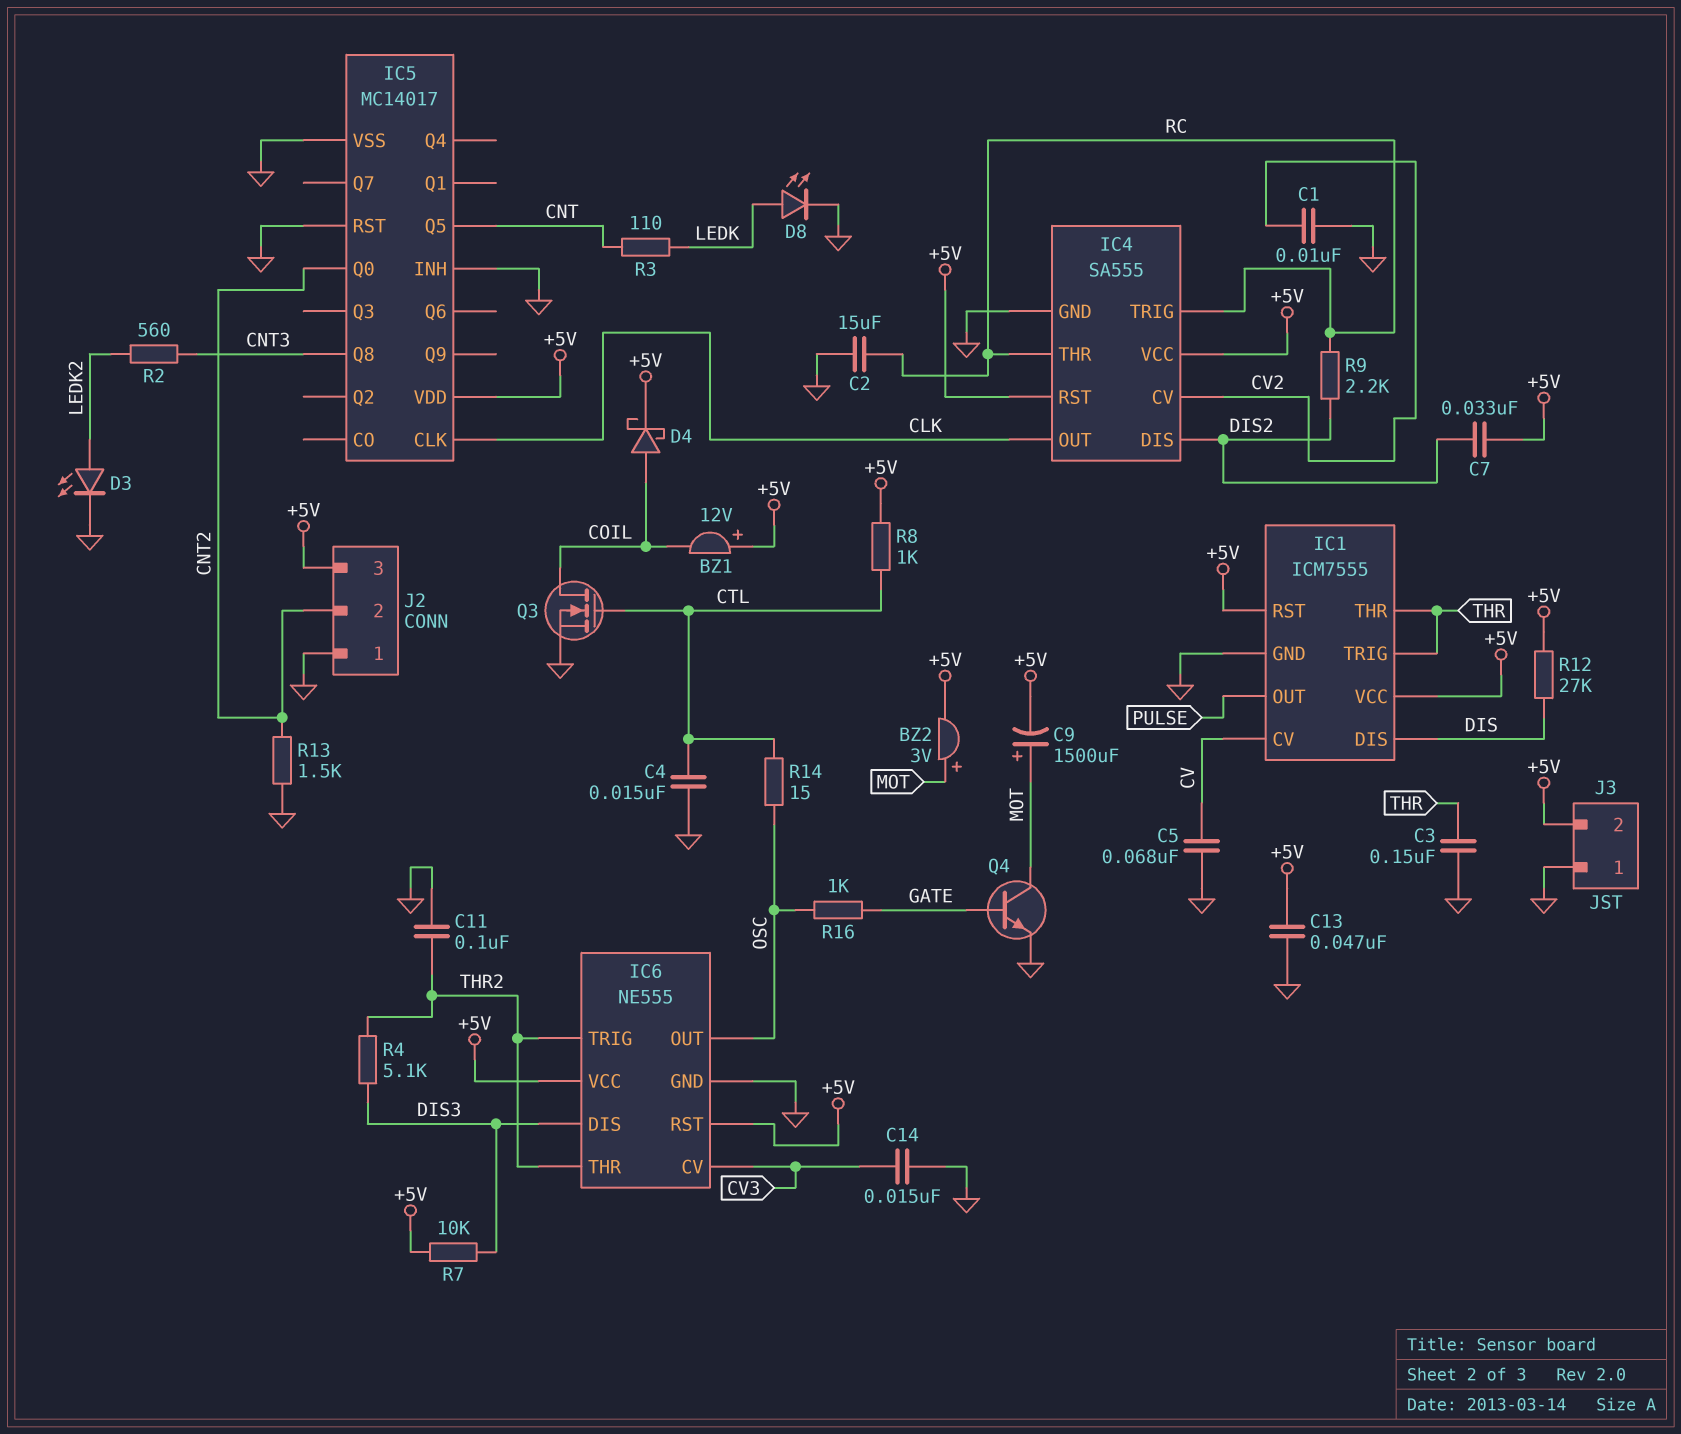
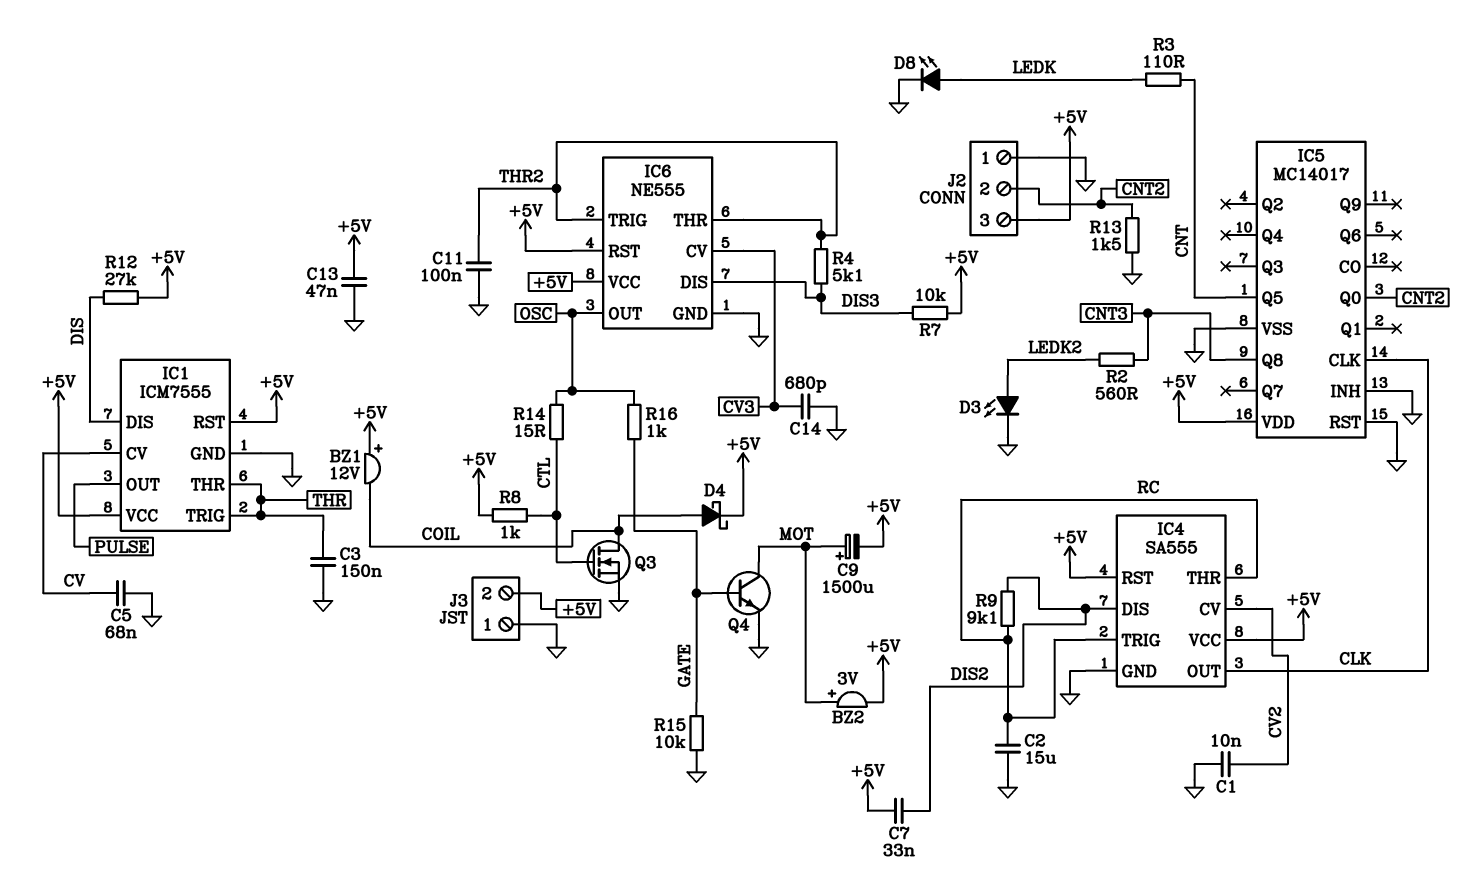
C4: 15nF (CTL, GND) -> none
C14: 15nF (CV3, GND) -> 680pF (CV3, GND)
R9: 2.2k (DIS2, RC) -> 9.1k (DIS2, RC)
R15: none -> 10k (GATE, GND)

